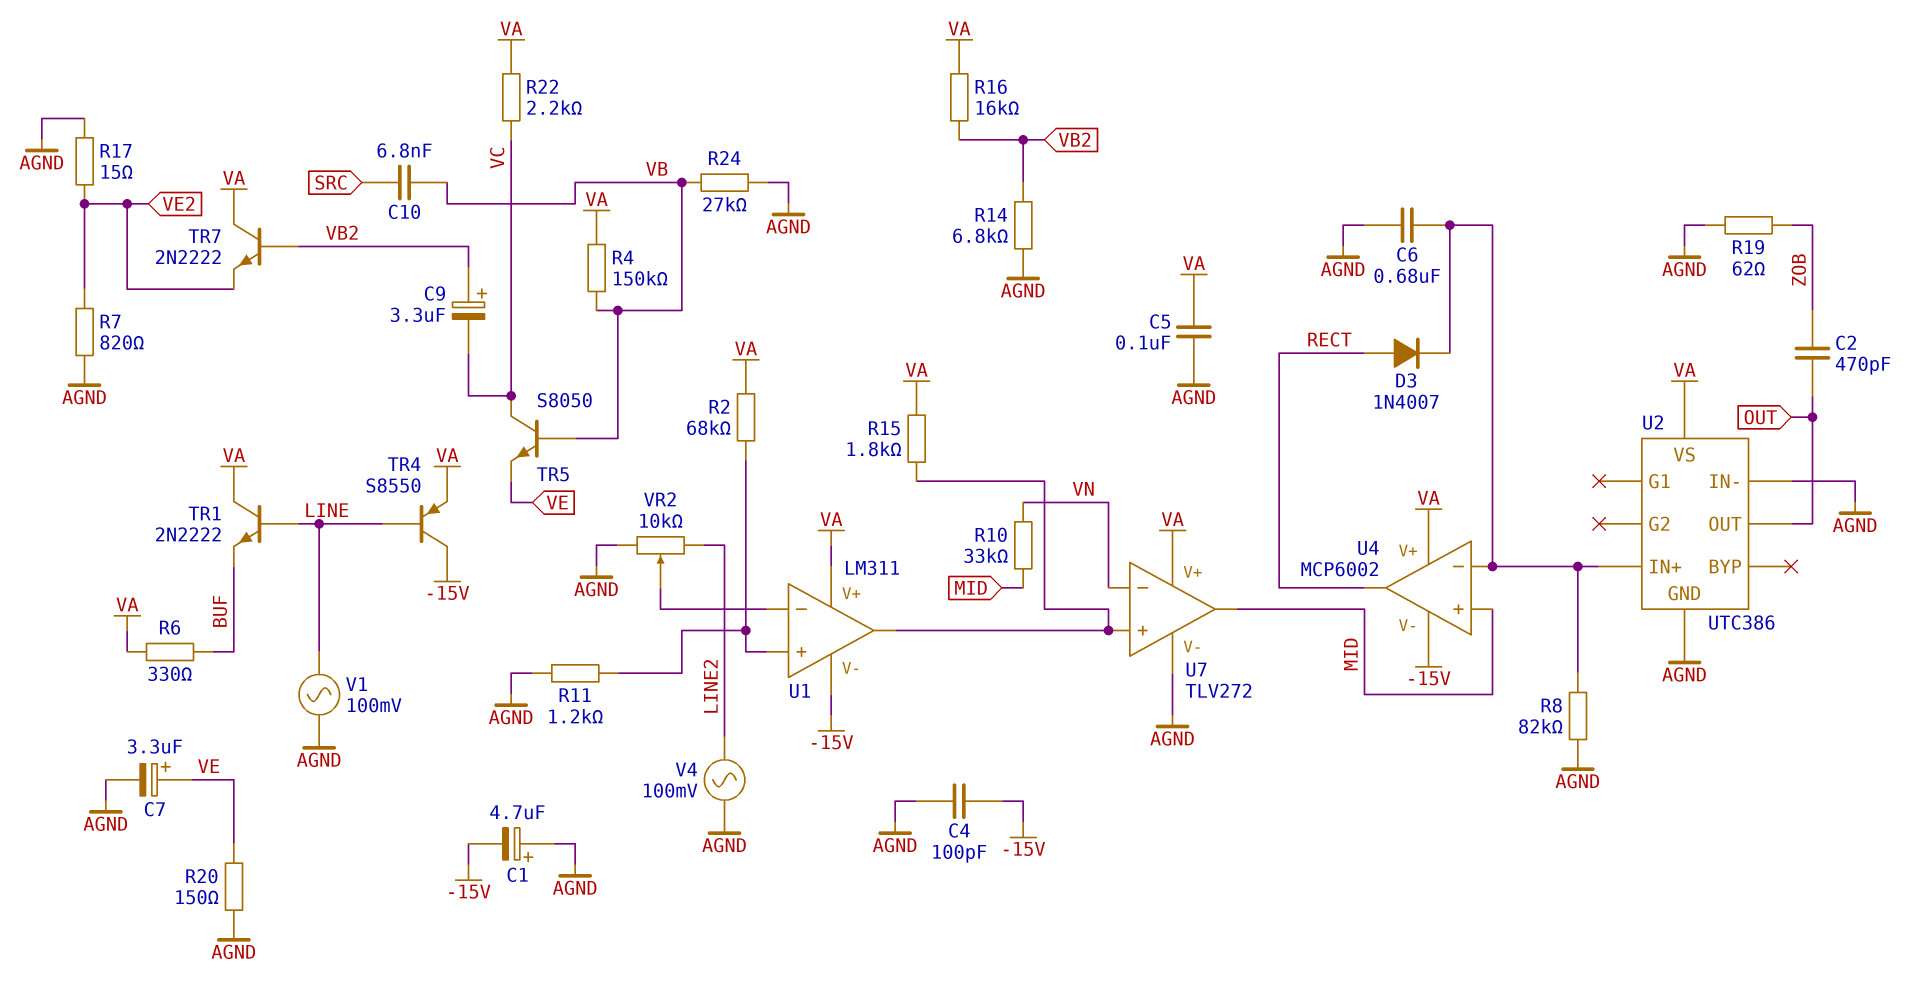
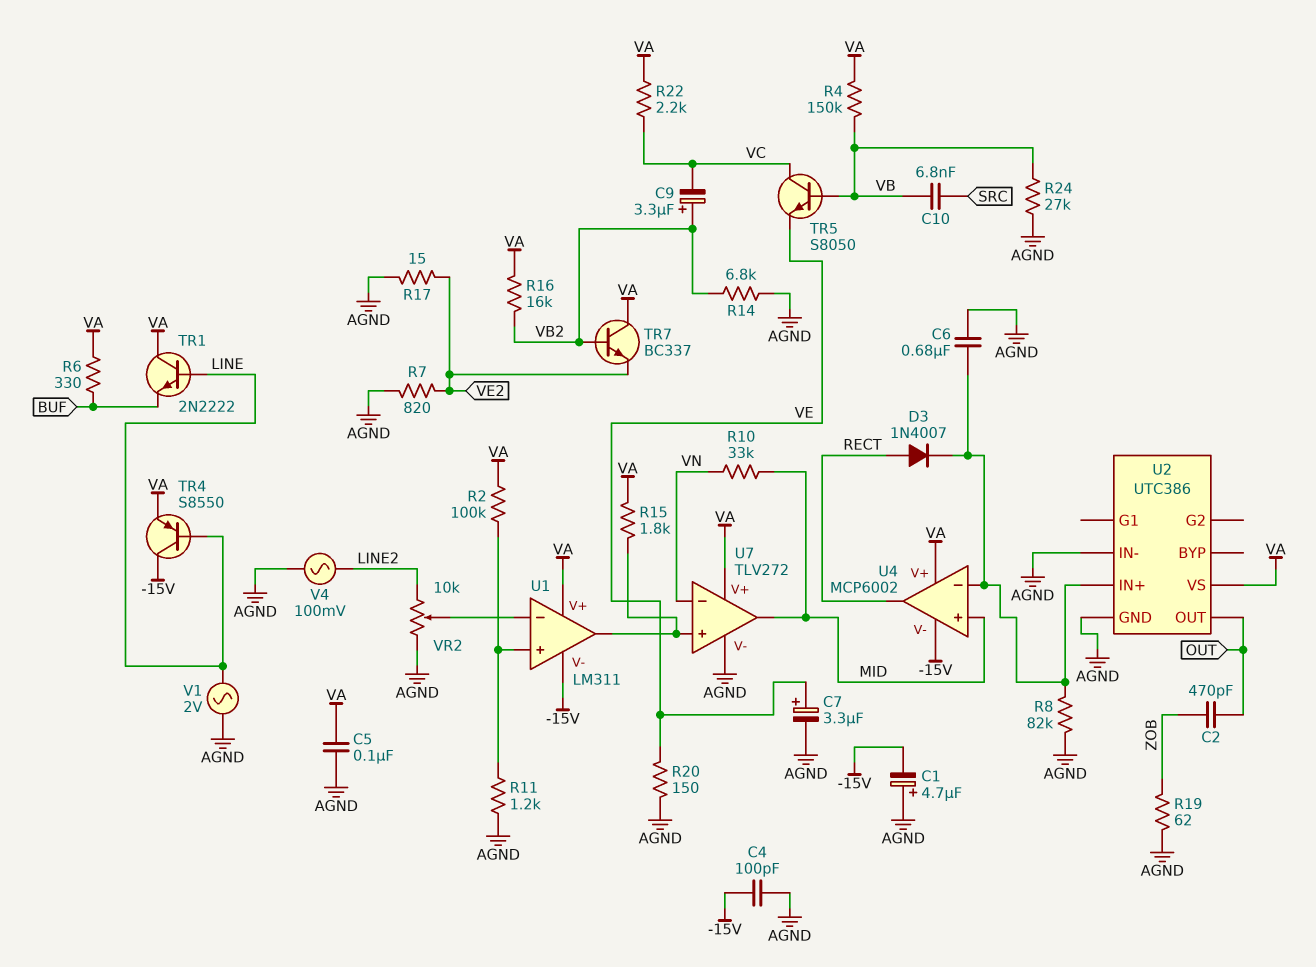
R2: 68k (U1/in+, VA) -> 100k (U1/in+, VA)
TR7: NPN 2N2222 (B VB2, C VA, E VE2) -> NPN BC337 (B VB2, C VA, E VE2)
V1: AC 100mV (AGND, LINE) -> AC 2V (AGND, LINE)

